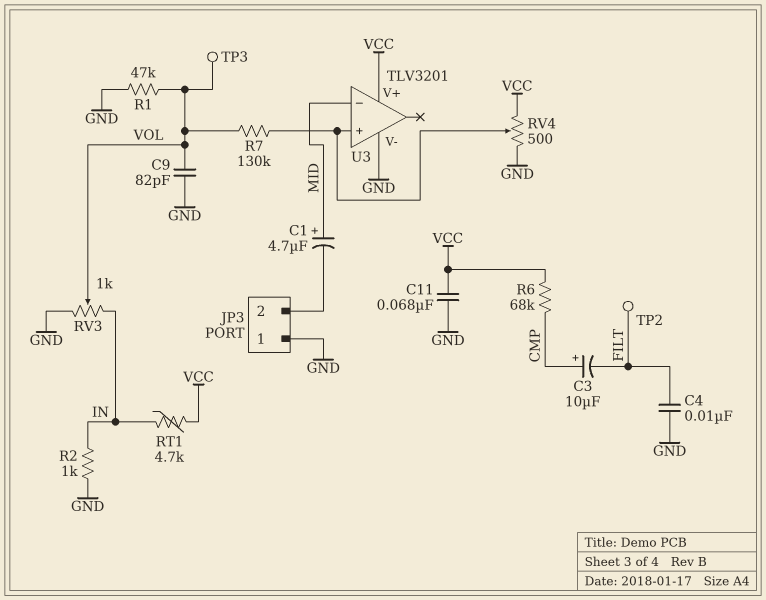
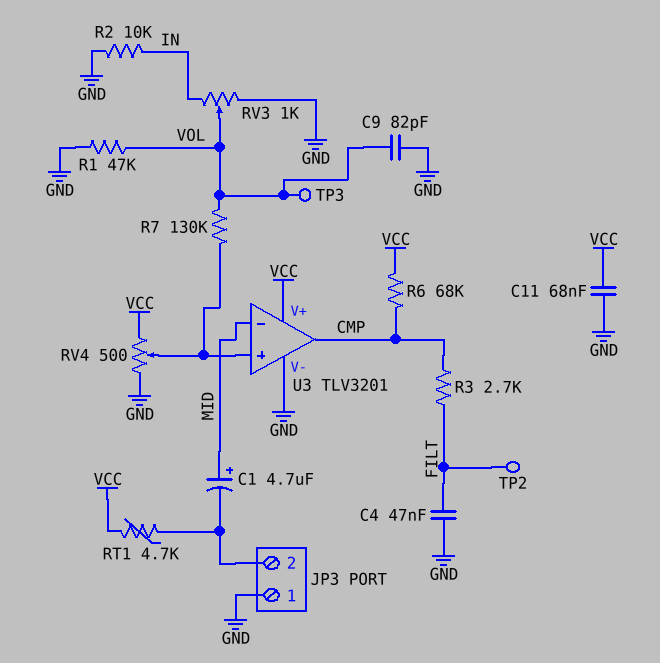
C3: 10uF (plus CMP, minus FILT) -> none
C4: 10nF (FILT, GND) -> 47nF (FILT, GND)
R2: 1k (GND, IN) -> 10k (GND, IN)
R3: none -> 2.7k (CMP, FILT)
RT1: 4.7k (IN, VCC) -> 4.7k (JP3/2, VCC)
U3 pin out: none -> CMP

